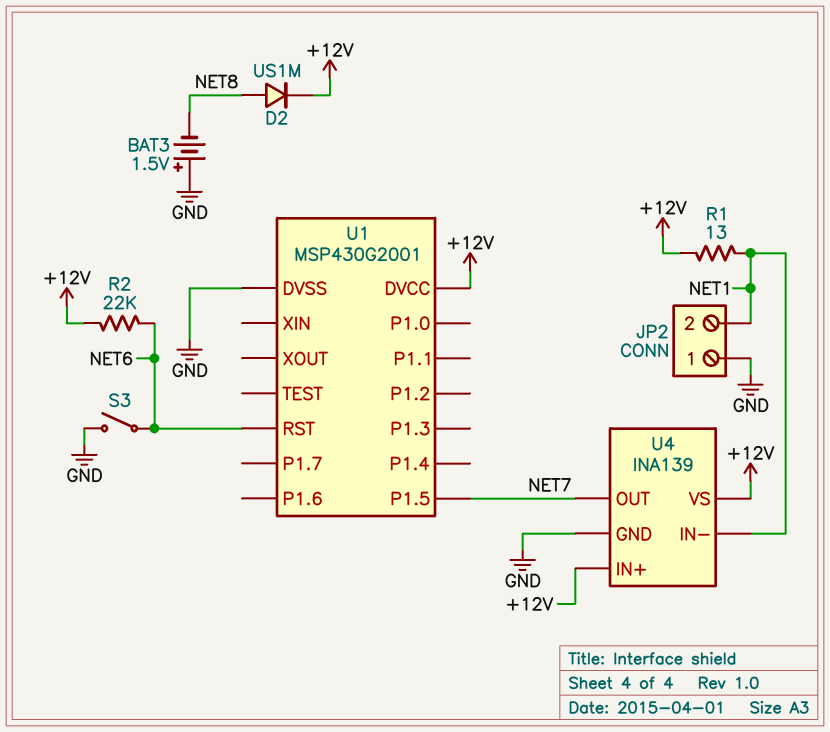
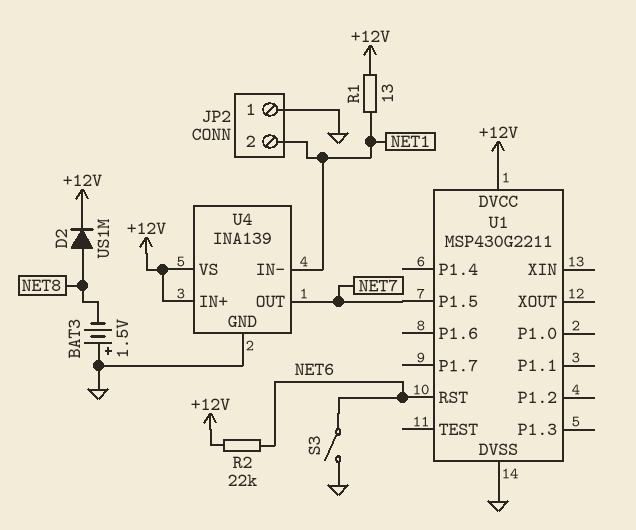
U1: MSP430G2001 -> MSP430G2211

